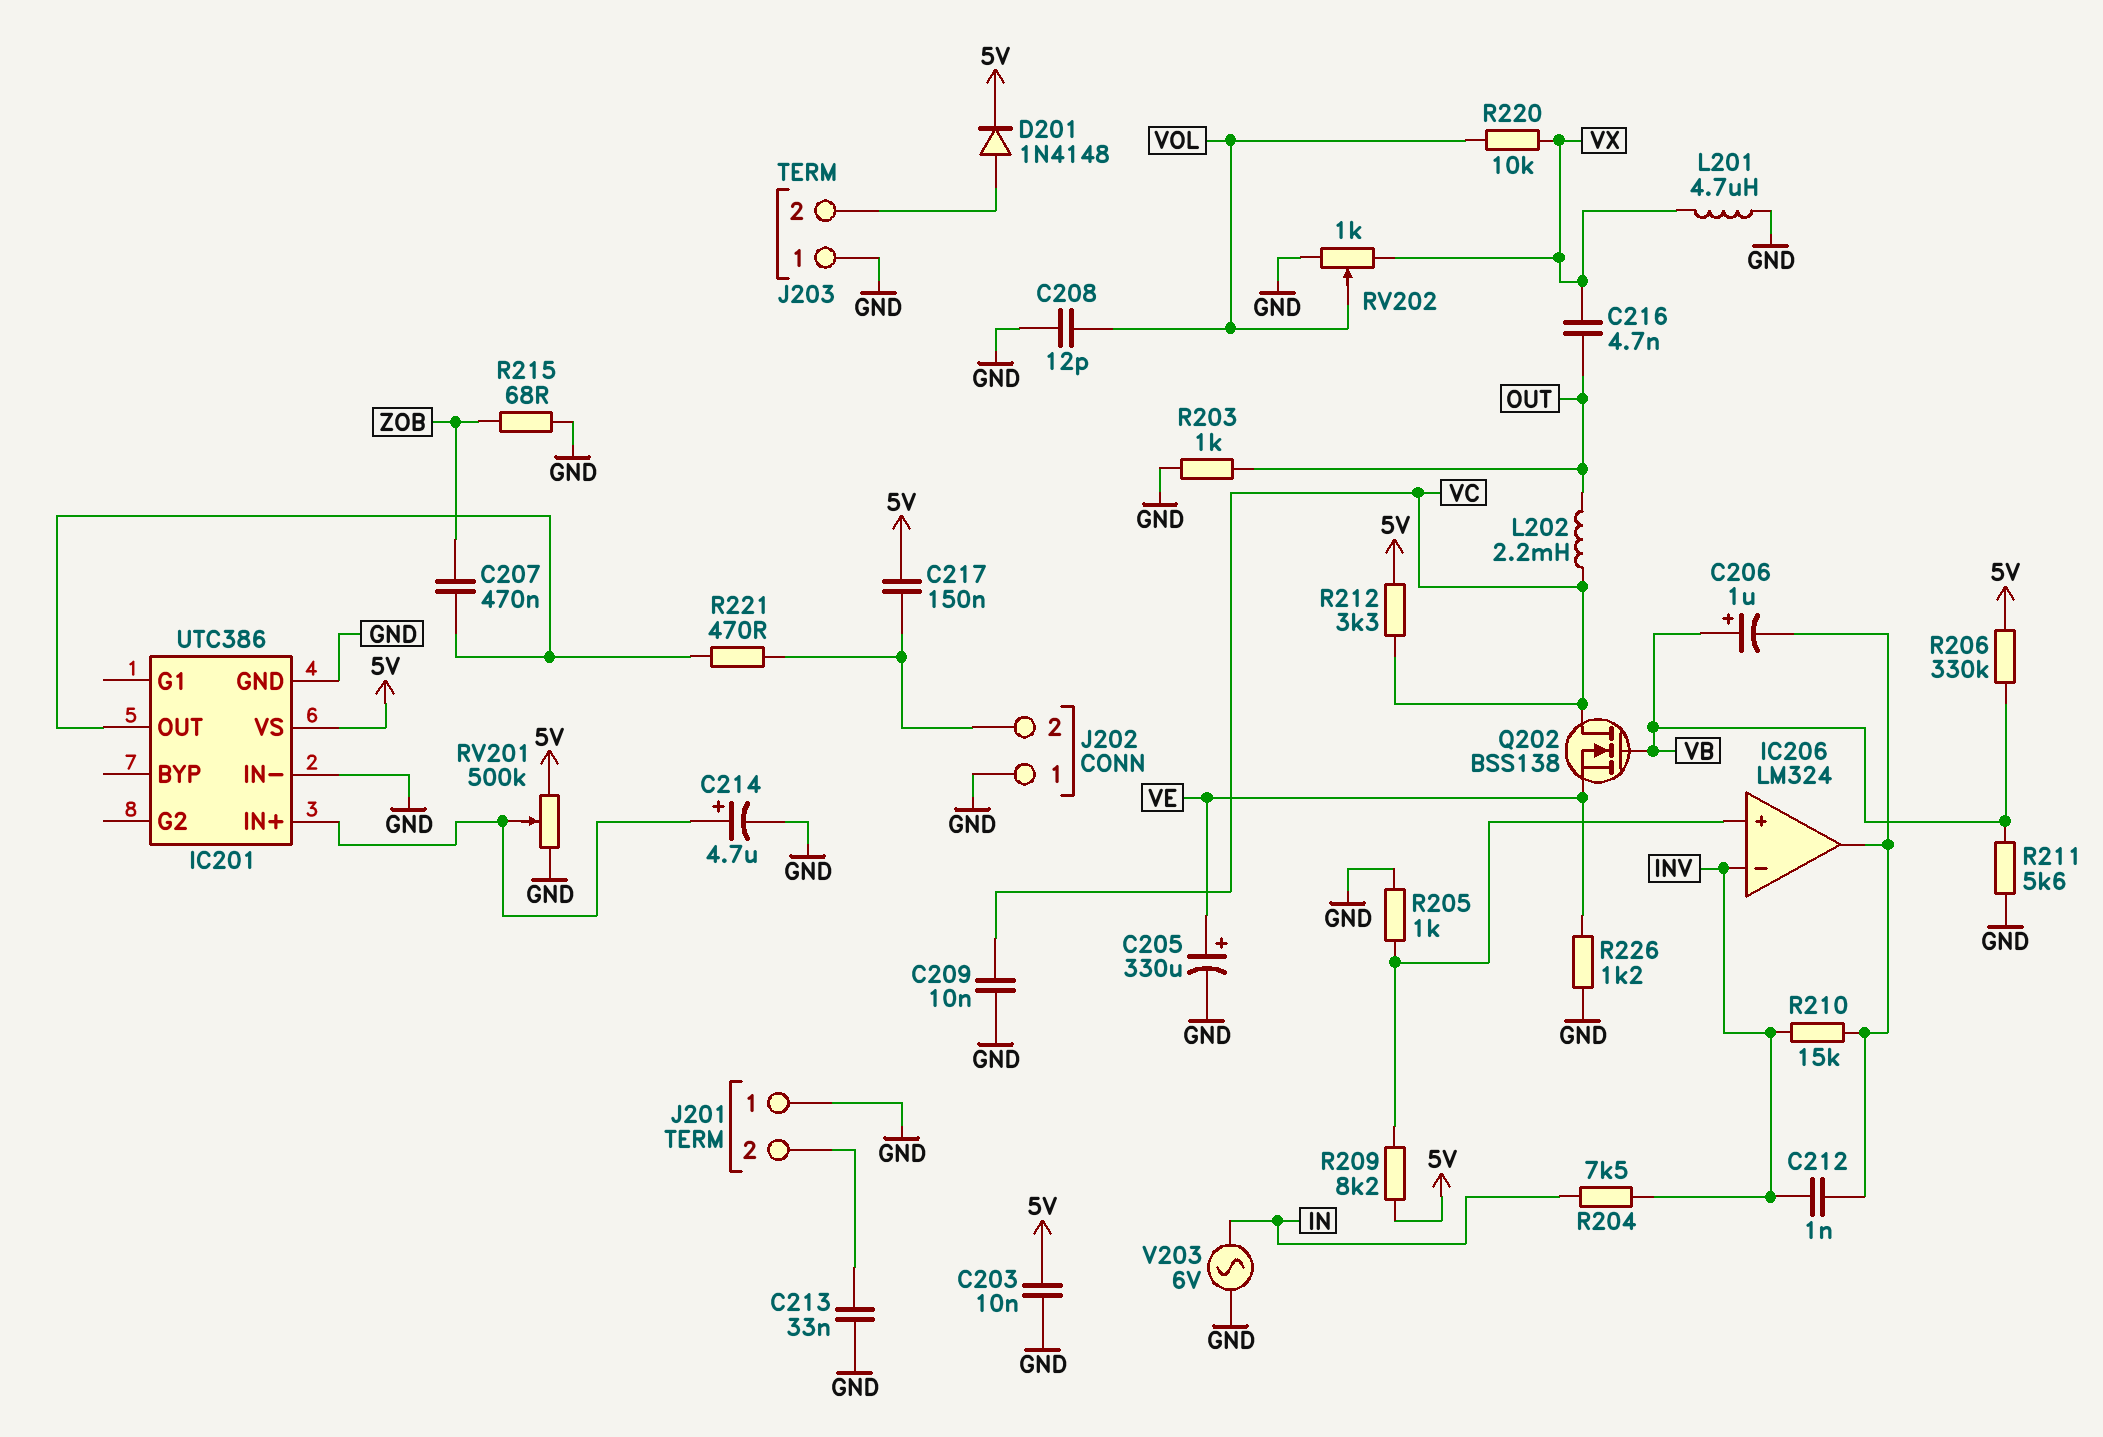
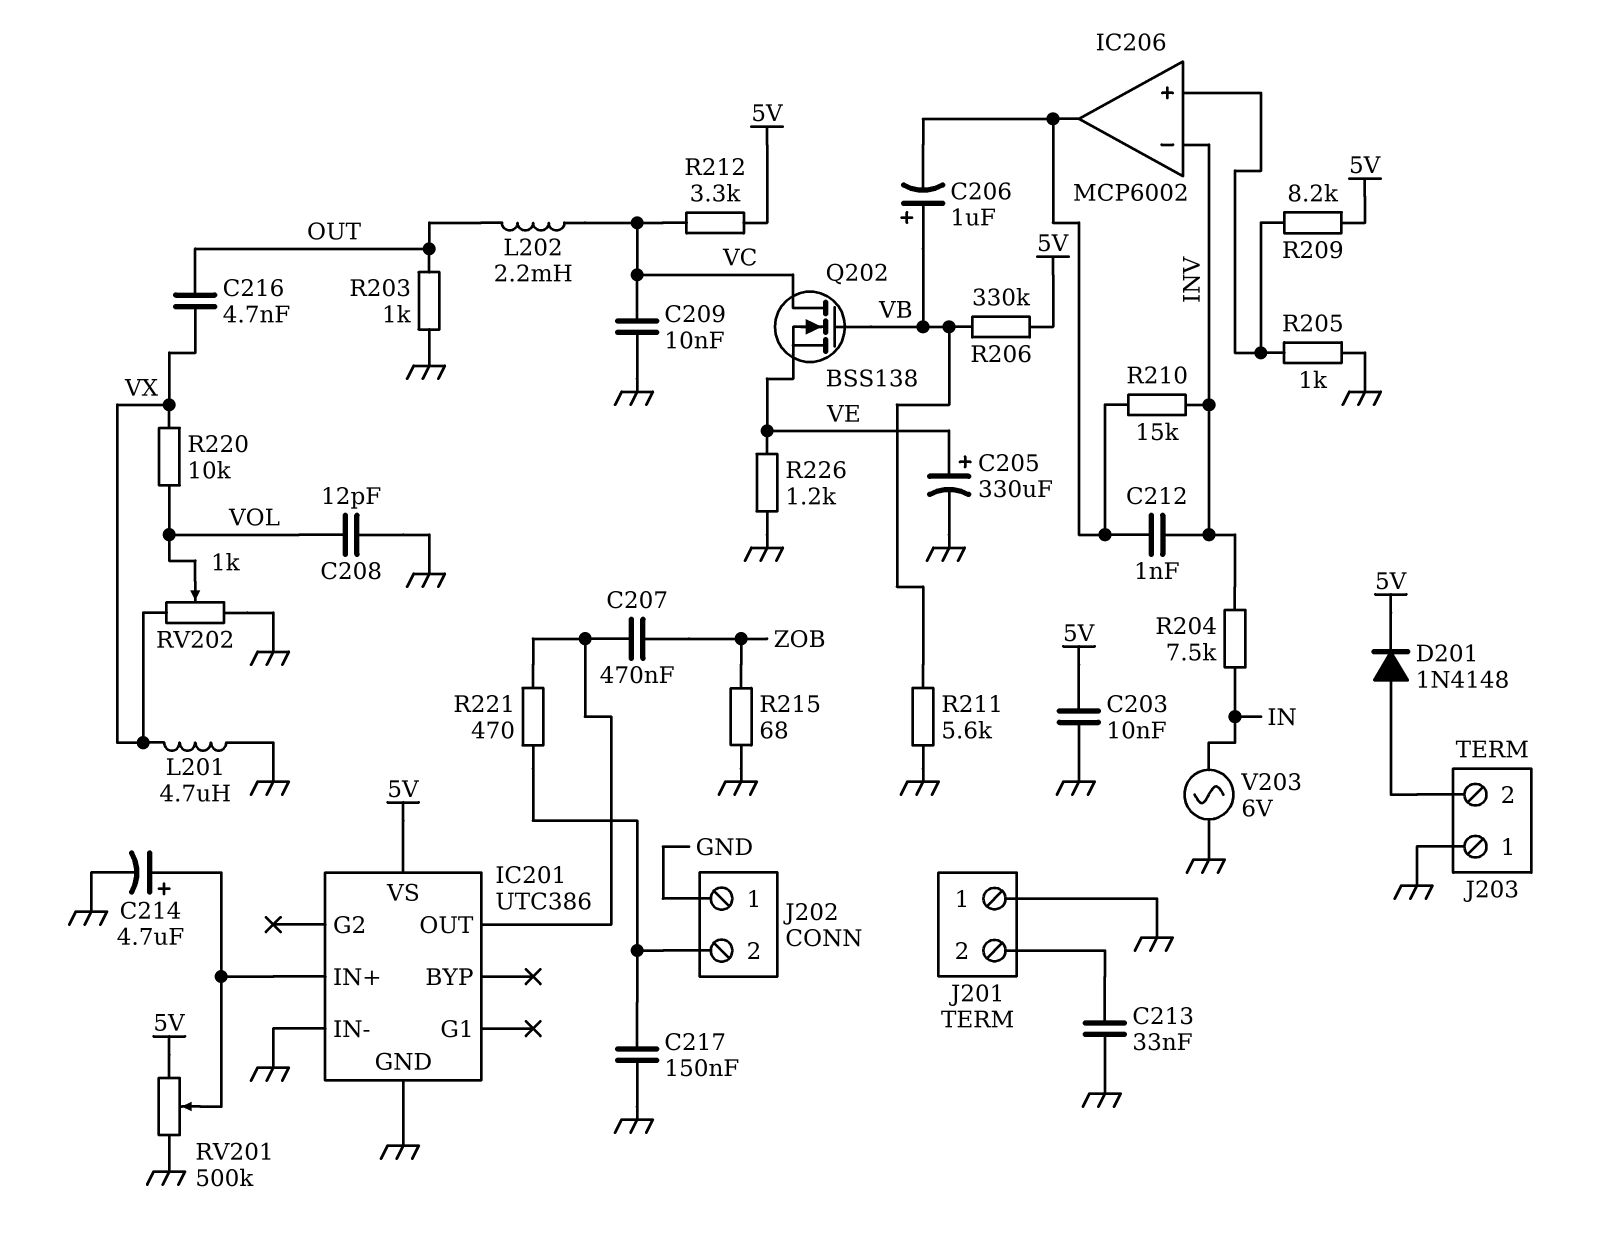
C217: 150nF (5V, J202/2) -> 150nF (GND, J202/2)
IC206: LM324 -> MCP6002

